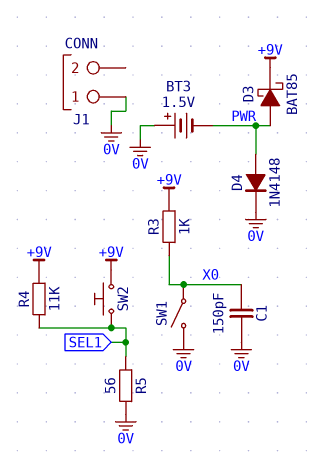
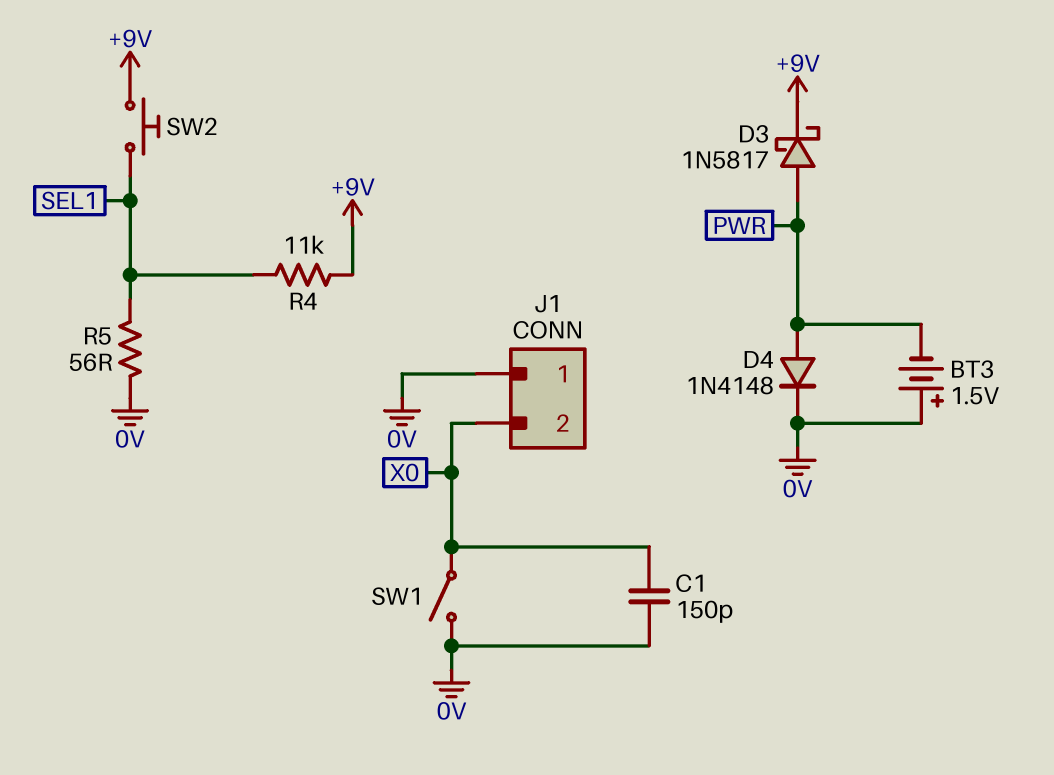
D3: schottky BAT85 (A PWR, K +9V) -> schottky 1N5817 (A PWR, K +9V)
J1 pin 2: none -> X0
R3: 1k (+9V, X0) -> none

